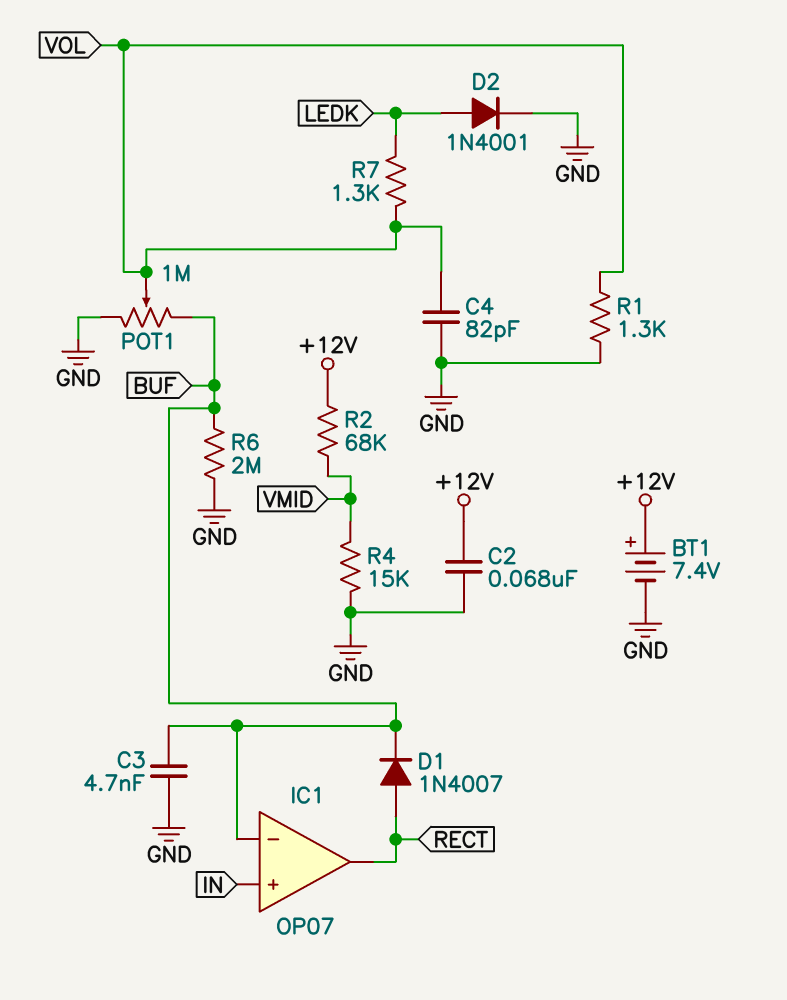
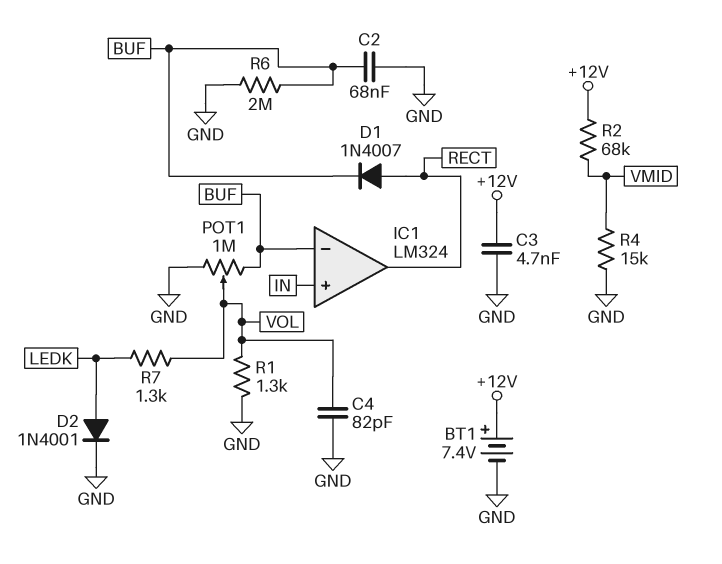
C2: 68nF (+12V, GND) -> 68nF (BUF, GND)
C3: 4.7nF (BUF, GND) -> 4.7nF (+12V, GND)
IC1: OP07 -> LM324

